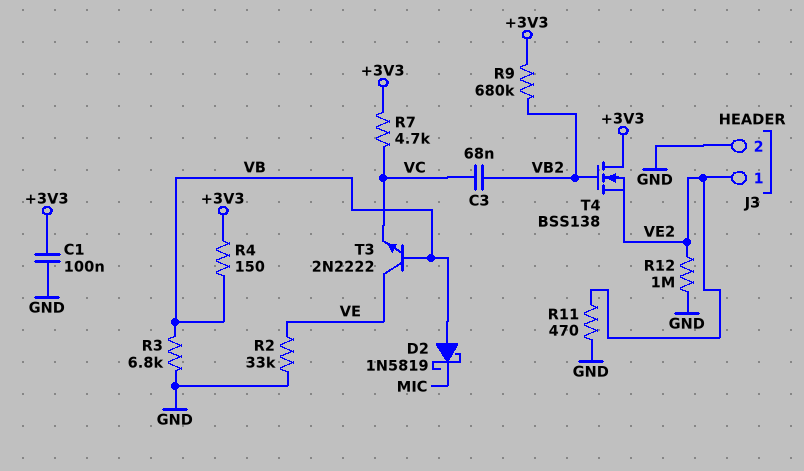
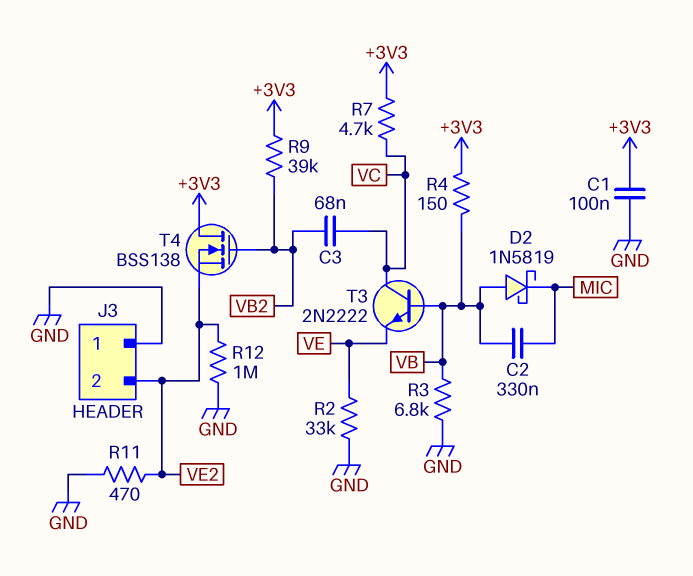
C2: none -> 330nF (MIC, VB)
J3 pin 1: VE2 -> GND
J3 pin 2: GND -> VE2
R9: 680k (+3V3, VB2) -> 39k (+3V3, VB2)
T3: NPN 2N2222 (B VB, C VE, E VC) -> NPN 2N2222 (B VB, C VC, E VE)

